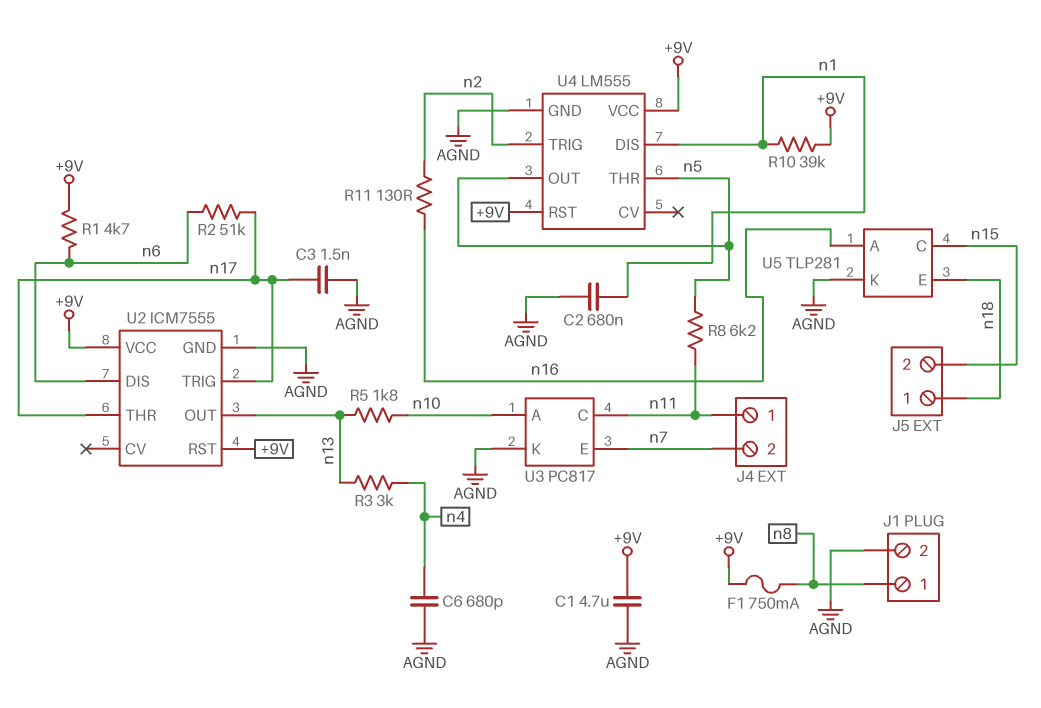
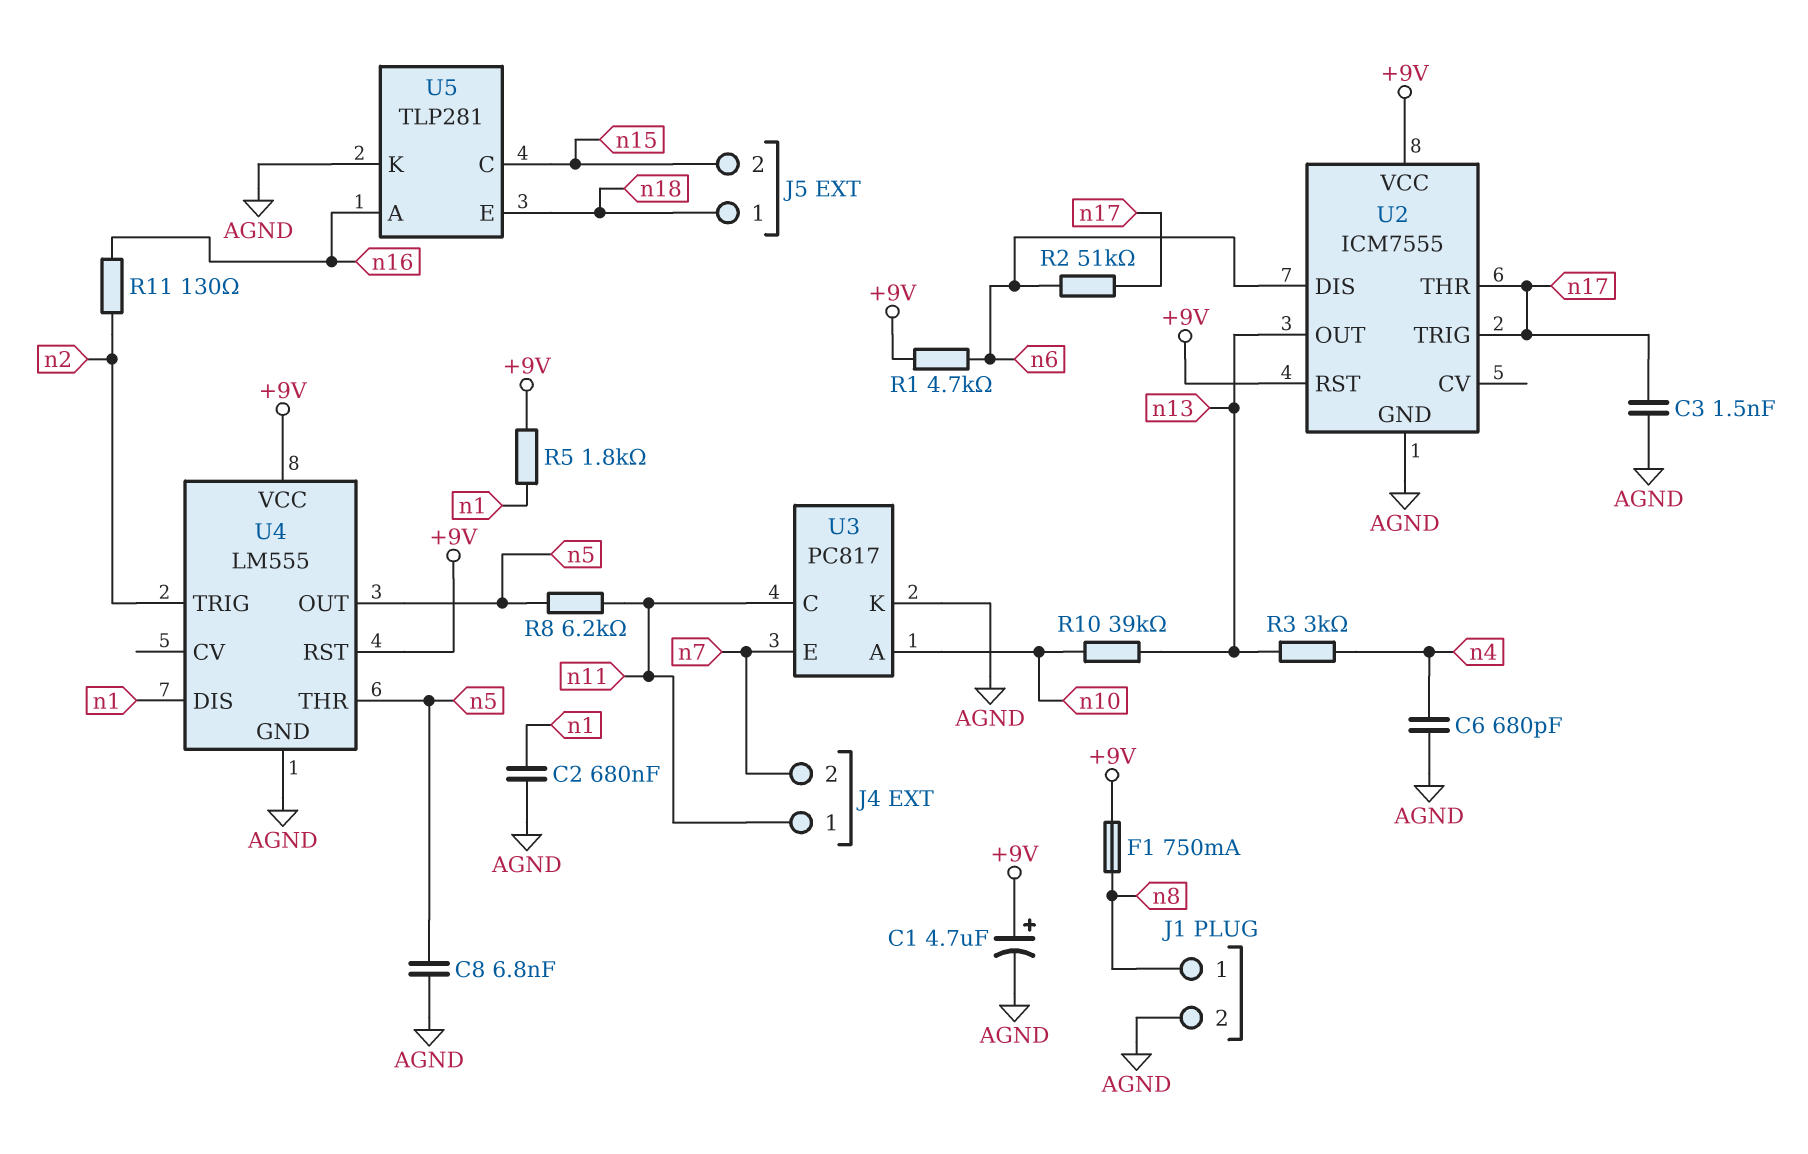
C1: 4.7uF (+9V, AGND) -> 4.7uF (plus +9V, minus AGND)
C8: none -> 6.8nF (AGND, n5)
R5: 1.8k (n10, n13) -> 1.8k (+9V, n1)
R10: 39k (+9V, n1) -> 39k (n10, n13)

